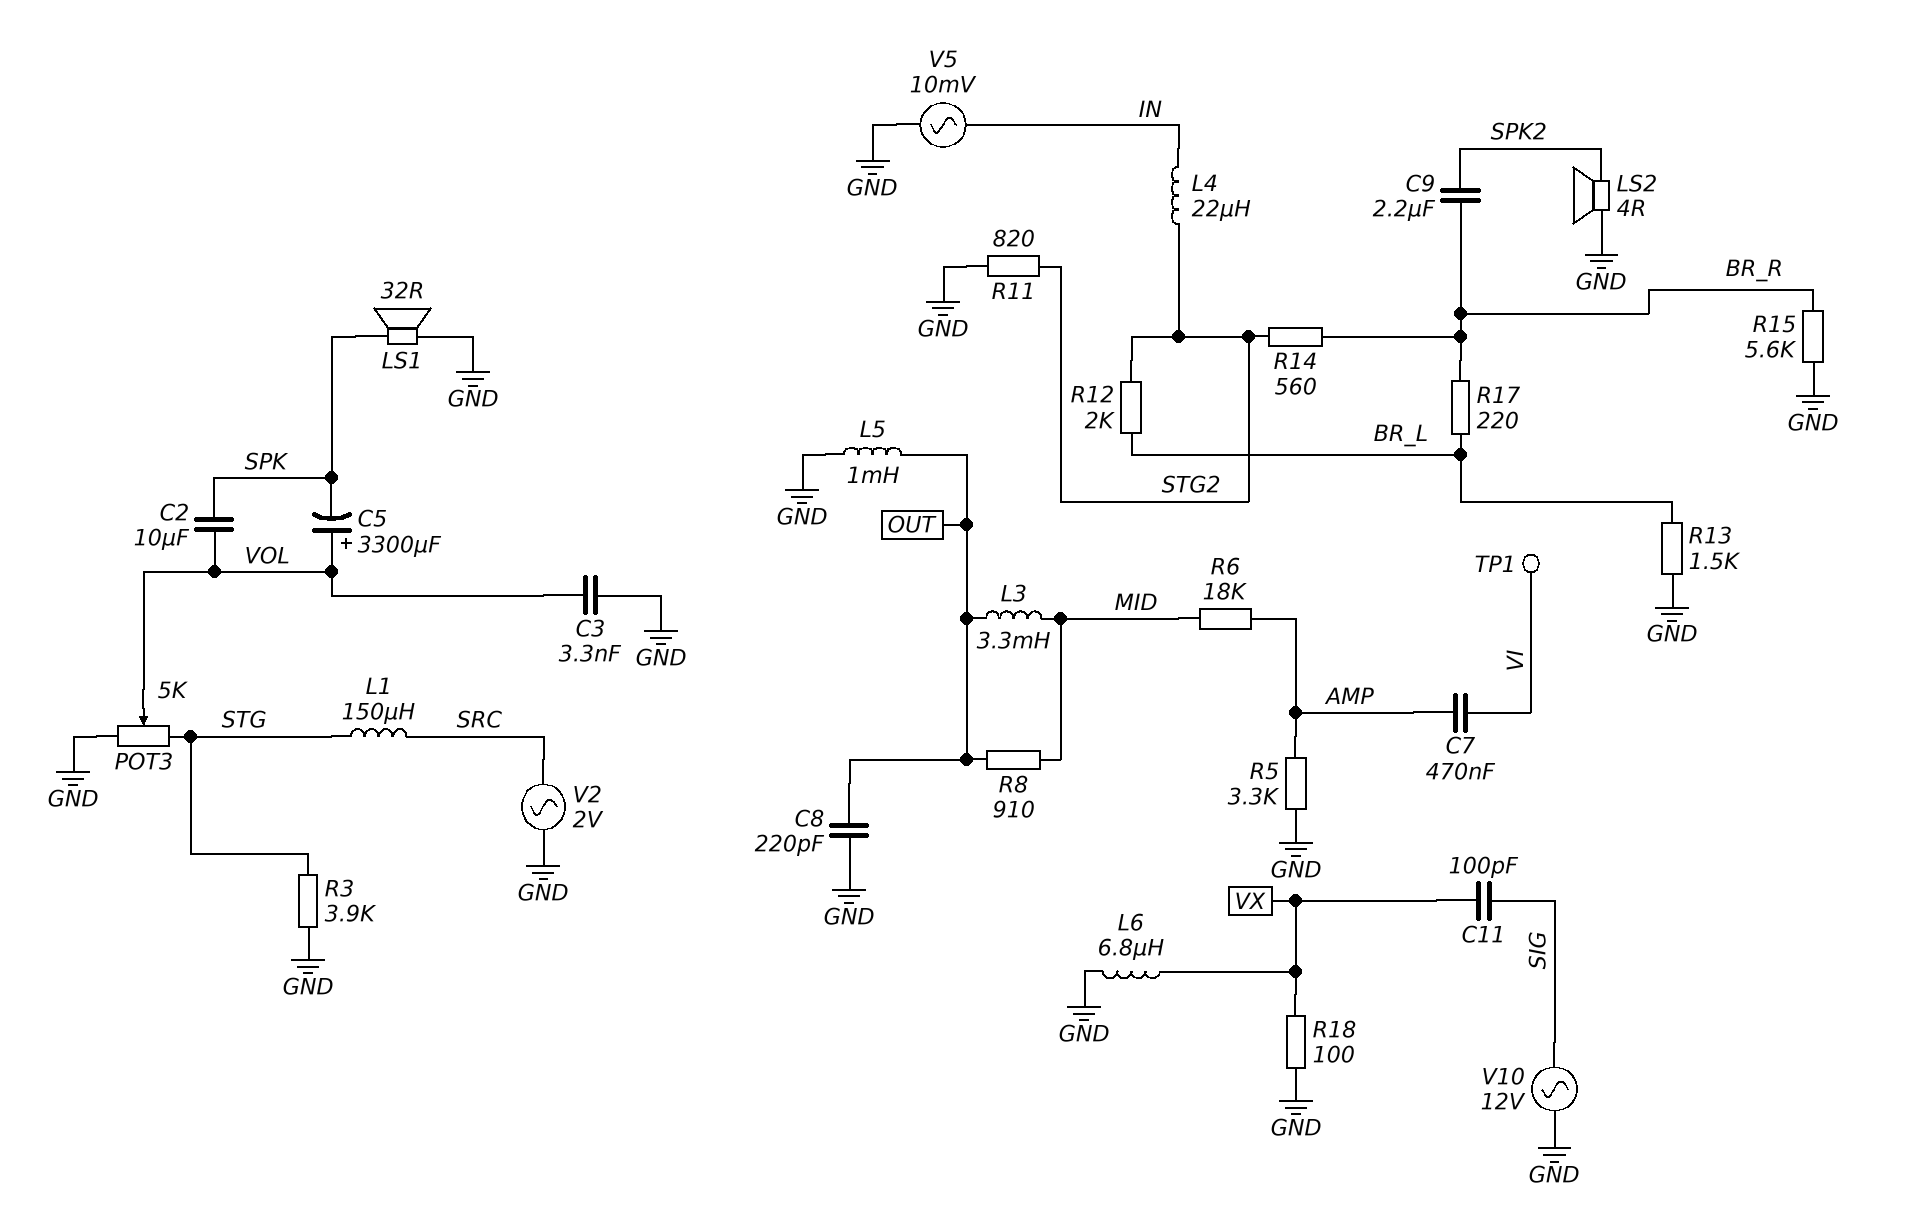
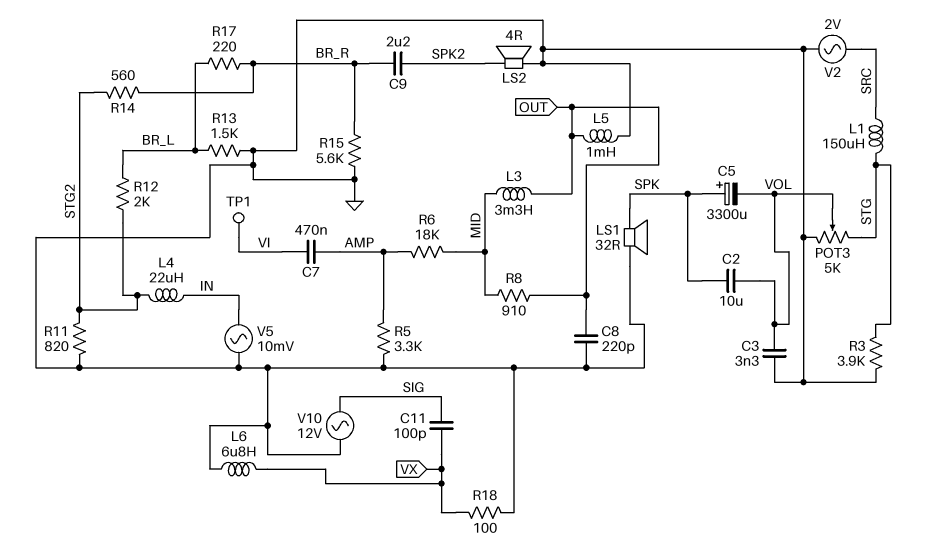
C5: 3300uF (plus VOL, minus SPK) -> 3300uF (plus SPK, minus VOL)

